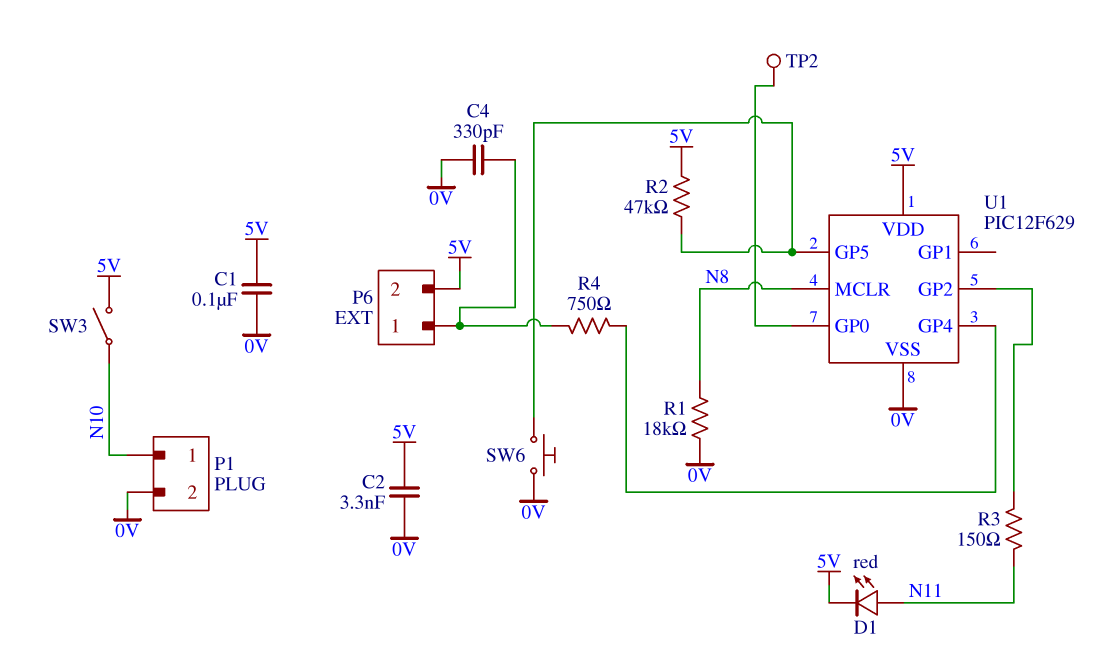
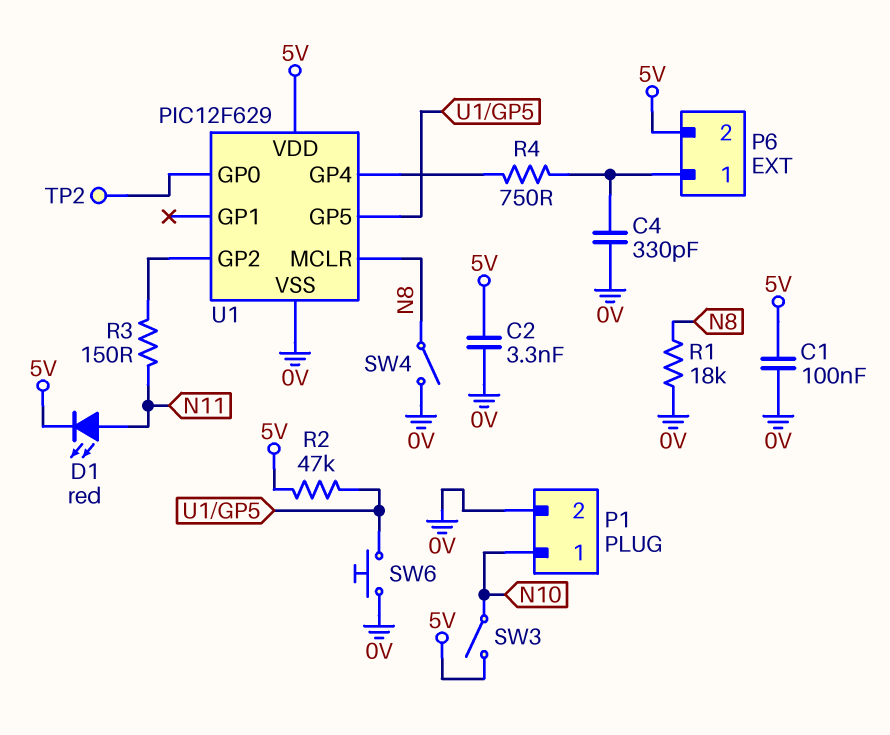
SW4: none -> switch (0V, N8)

